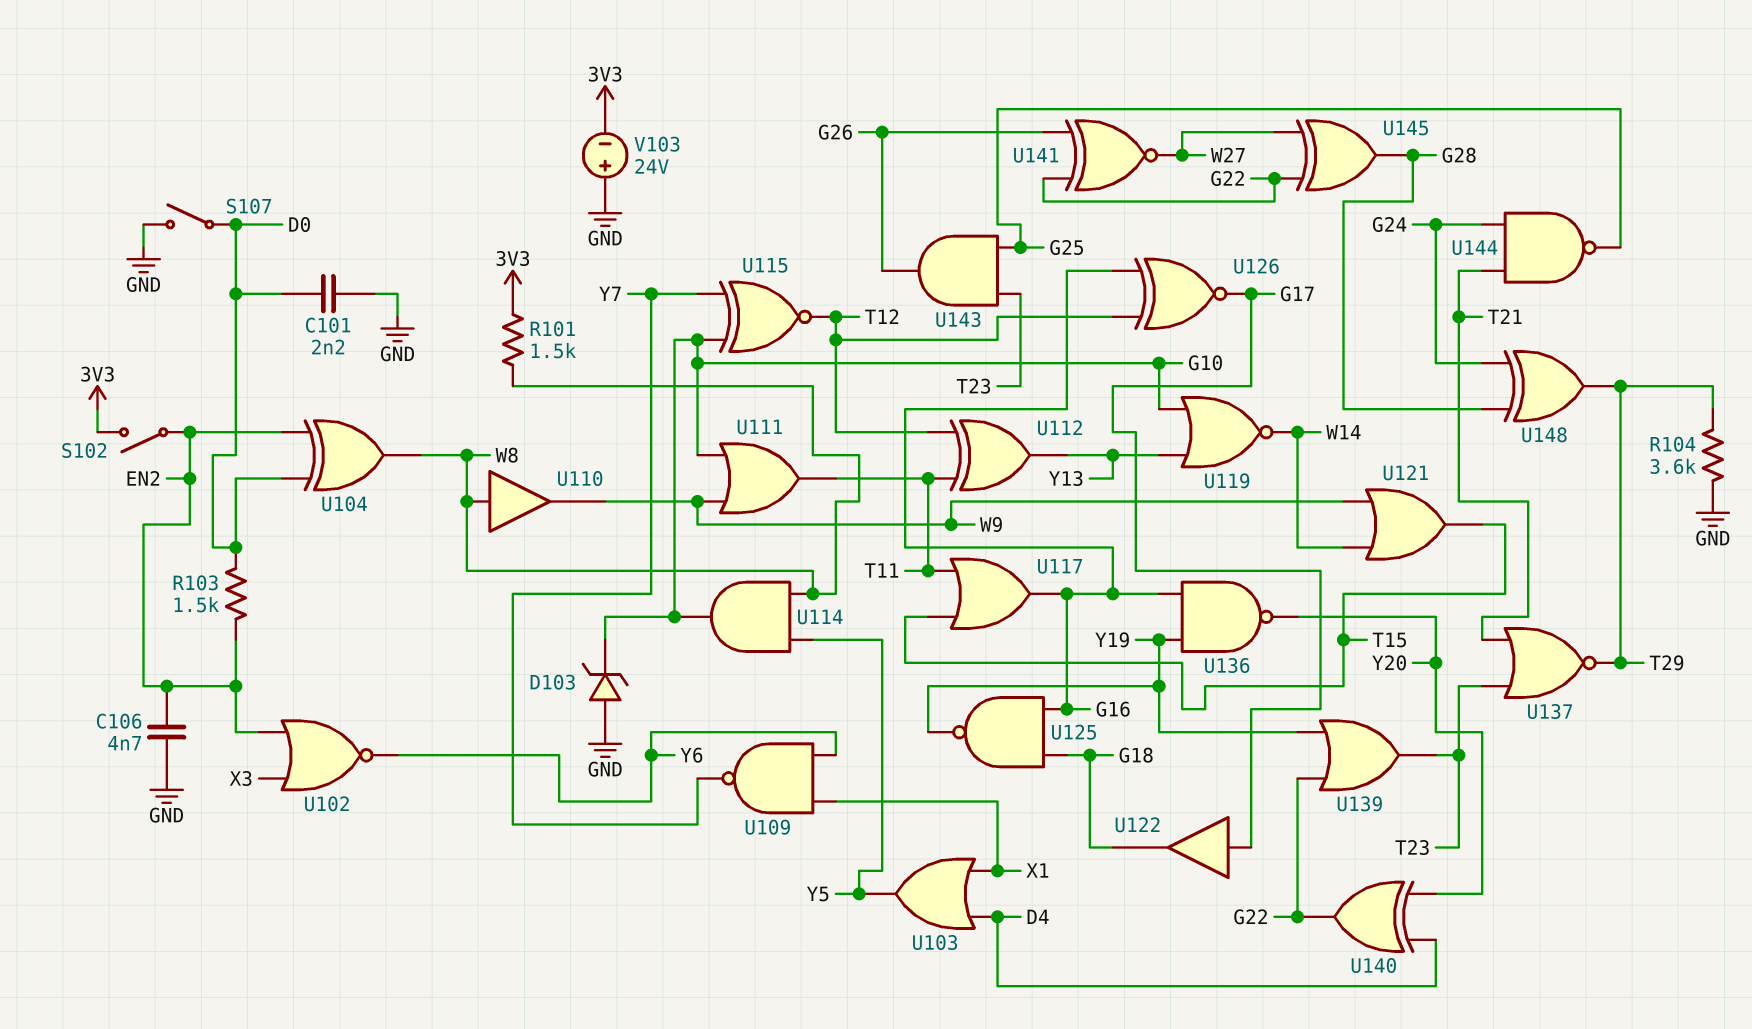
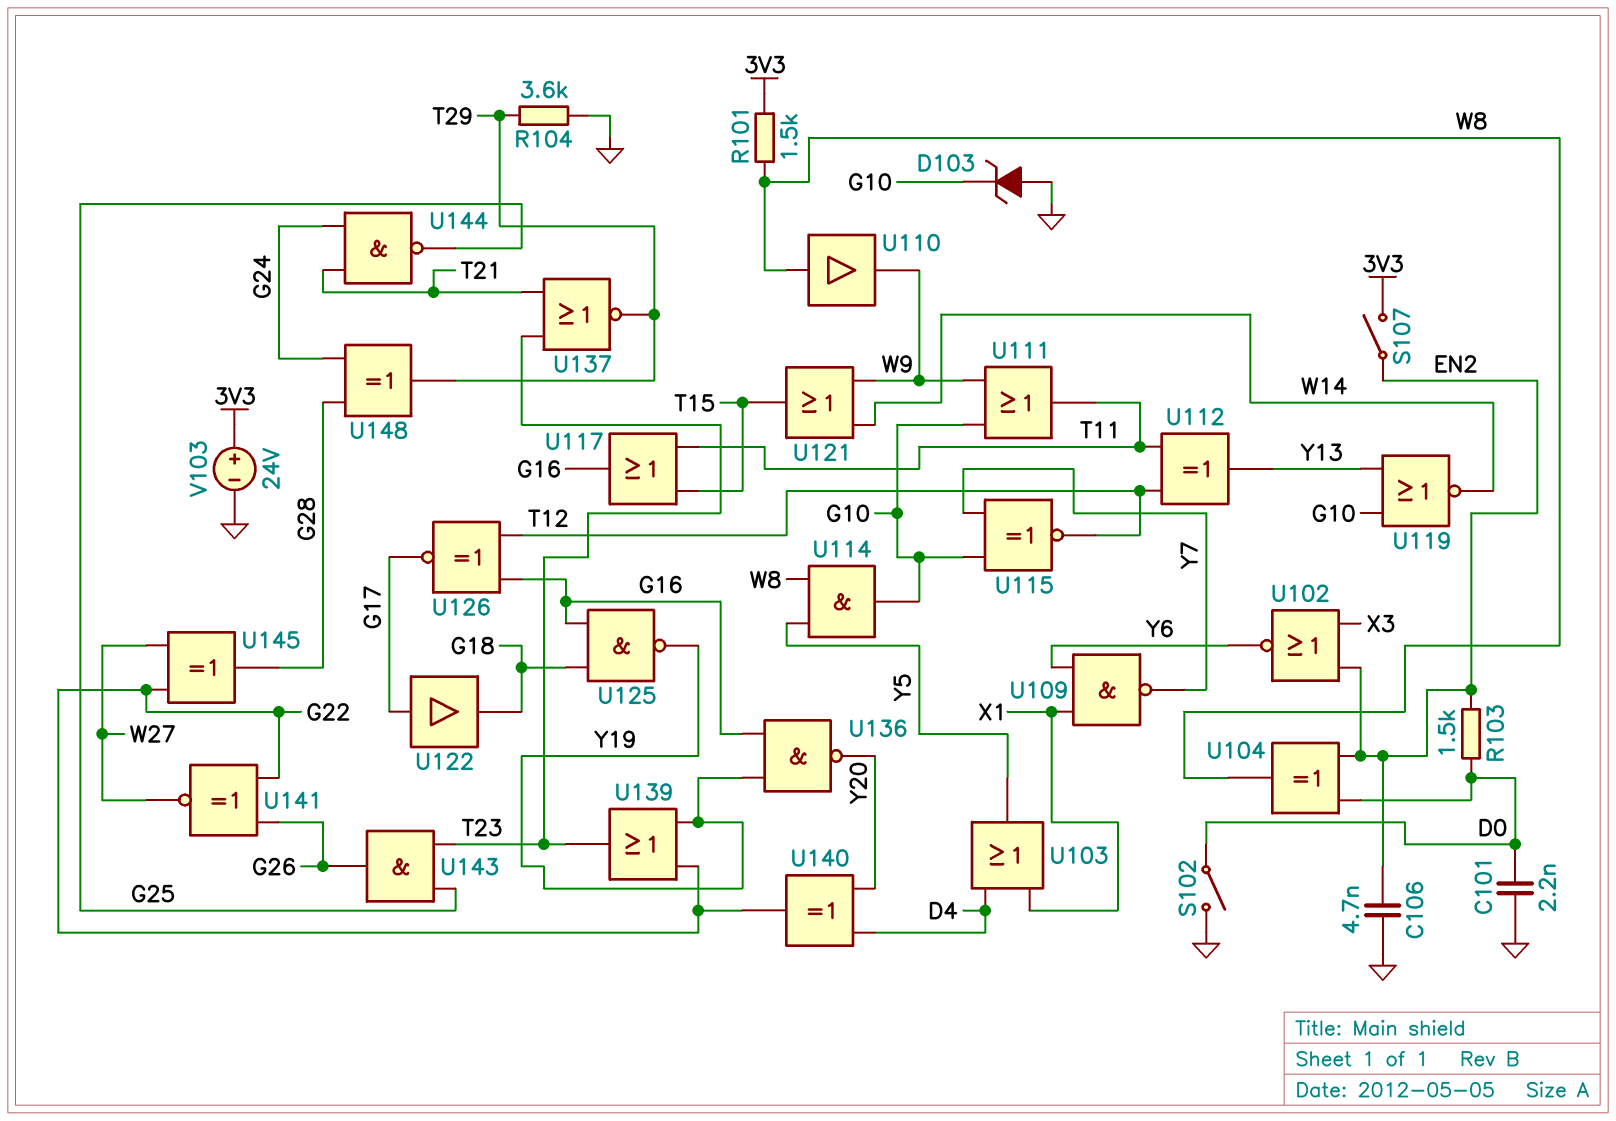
S102: switch (3V3, EN2) -> switch (D0, GND)
S107: switch (D0, GND) -> switch (3V3, EN2)
V103: 24V (plus GND, minus 3V3) -> 24V (plus 3V3, minus GND)

